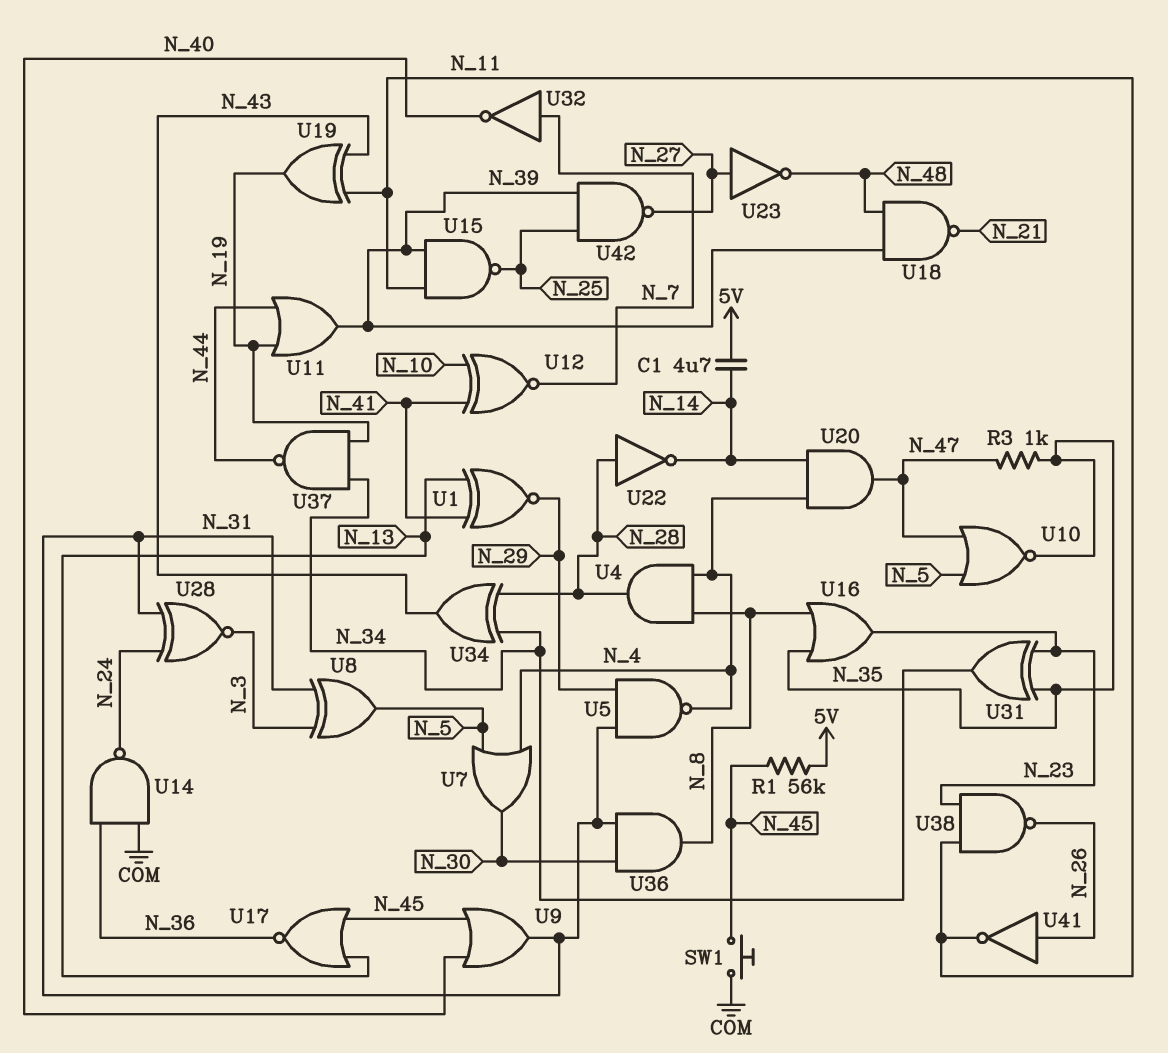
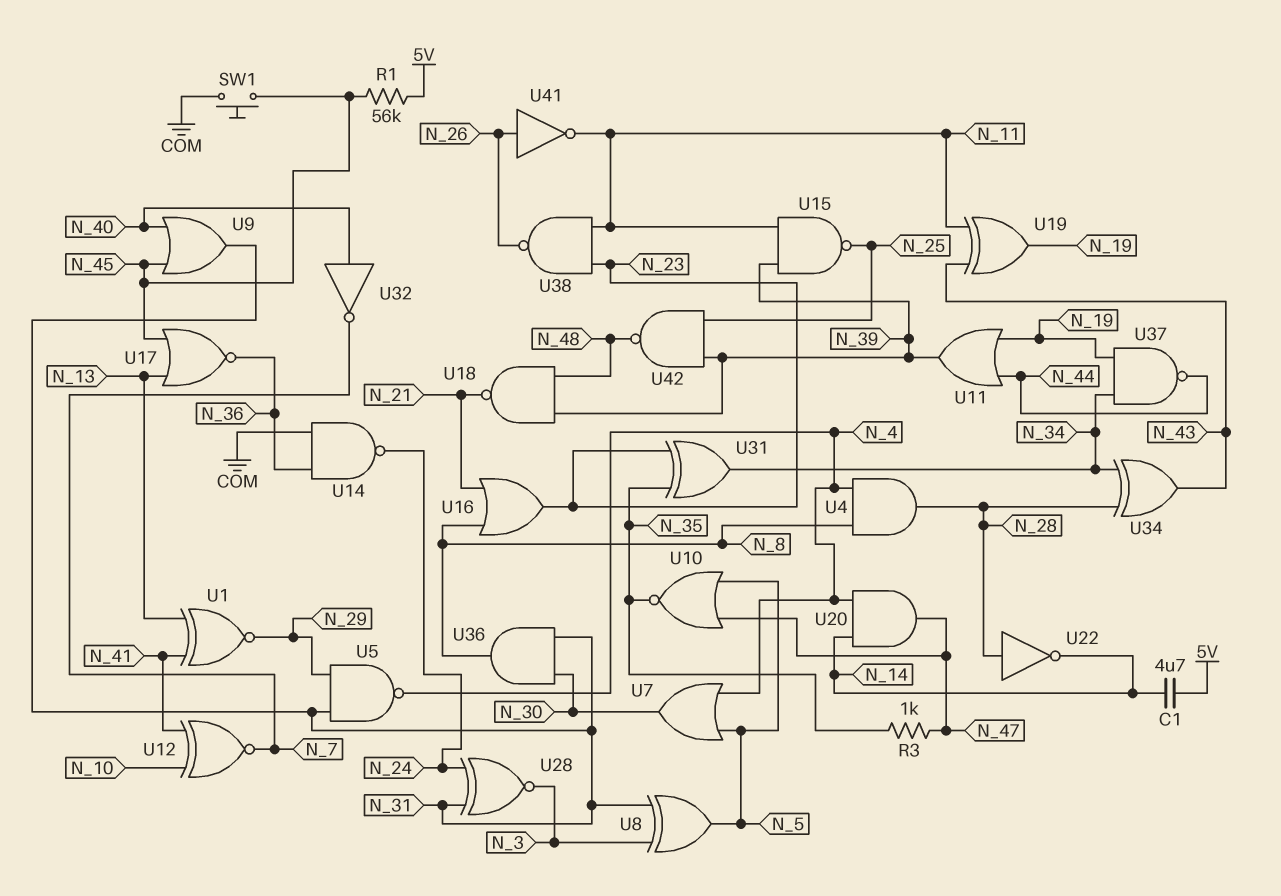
U16: OR (in N_8, in N_35, out N_23) -> OR (in N_8, in N_21, out N_23)
U23: NOT (in N_27, out N_48) -> none
U32: NOT (in N_7, out N_40) -> NOT (in N_40, out N_7)
U42: NAND (in N_25, in N_39, out N_27) -> NAND (in N_25, in N_39, out N_48)

